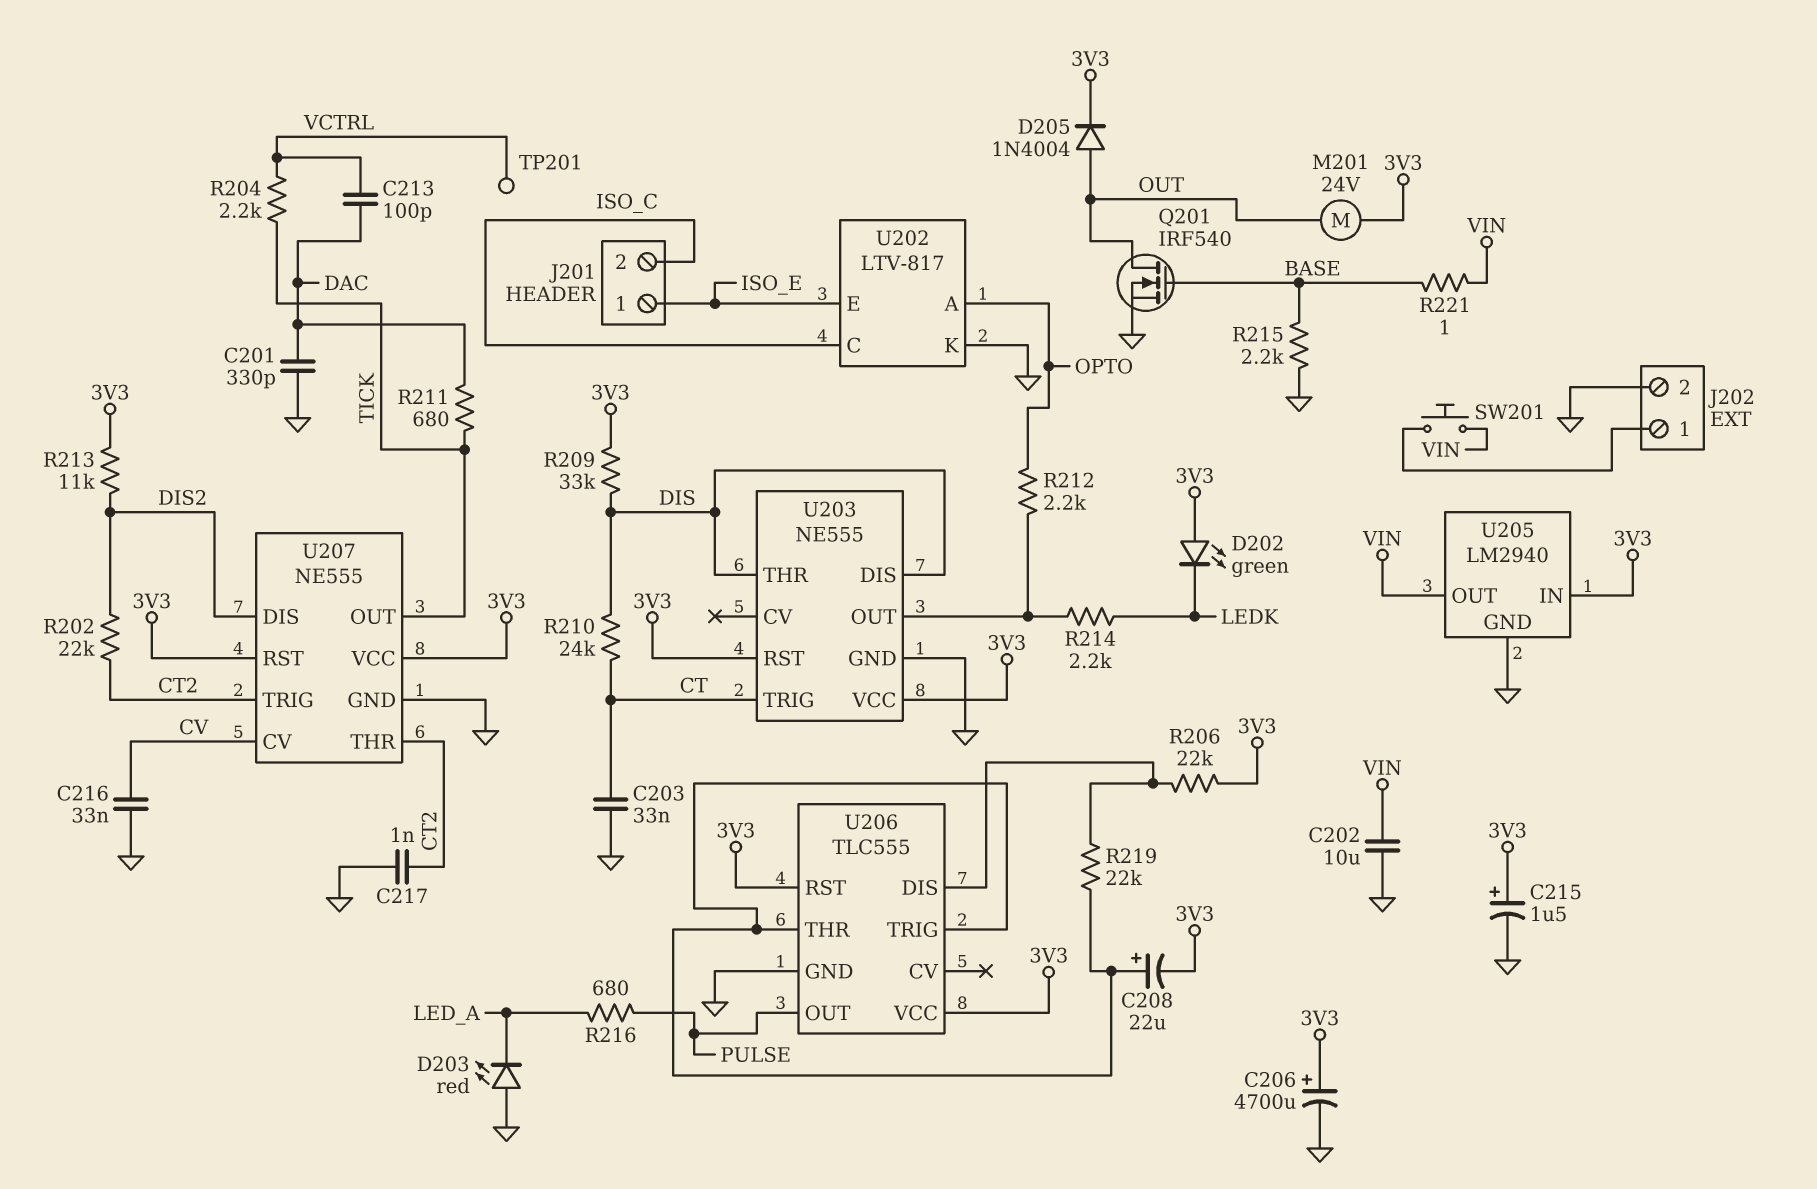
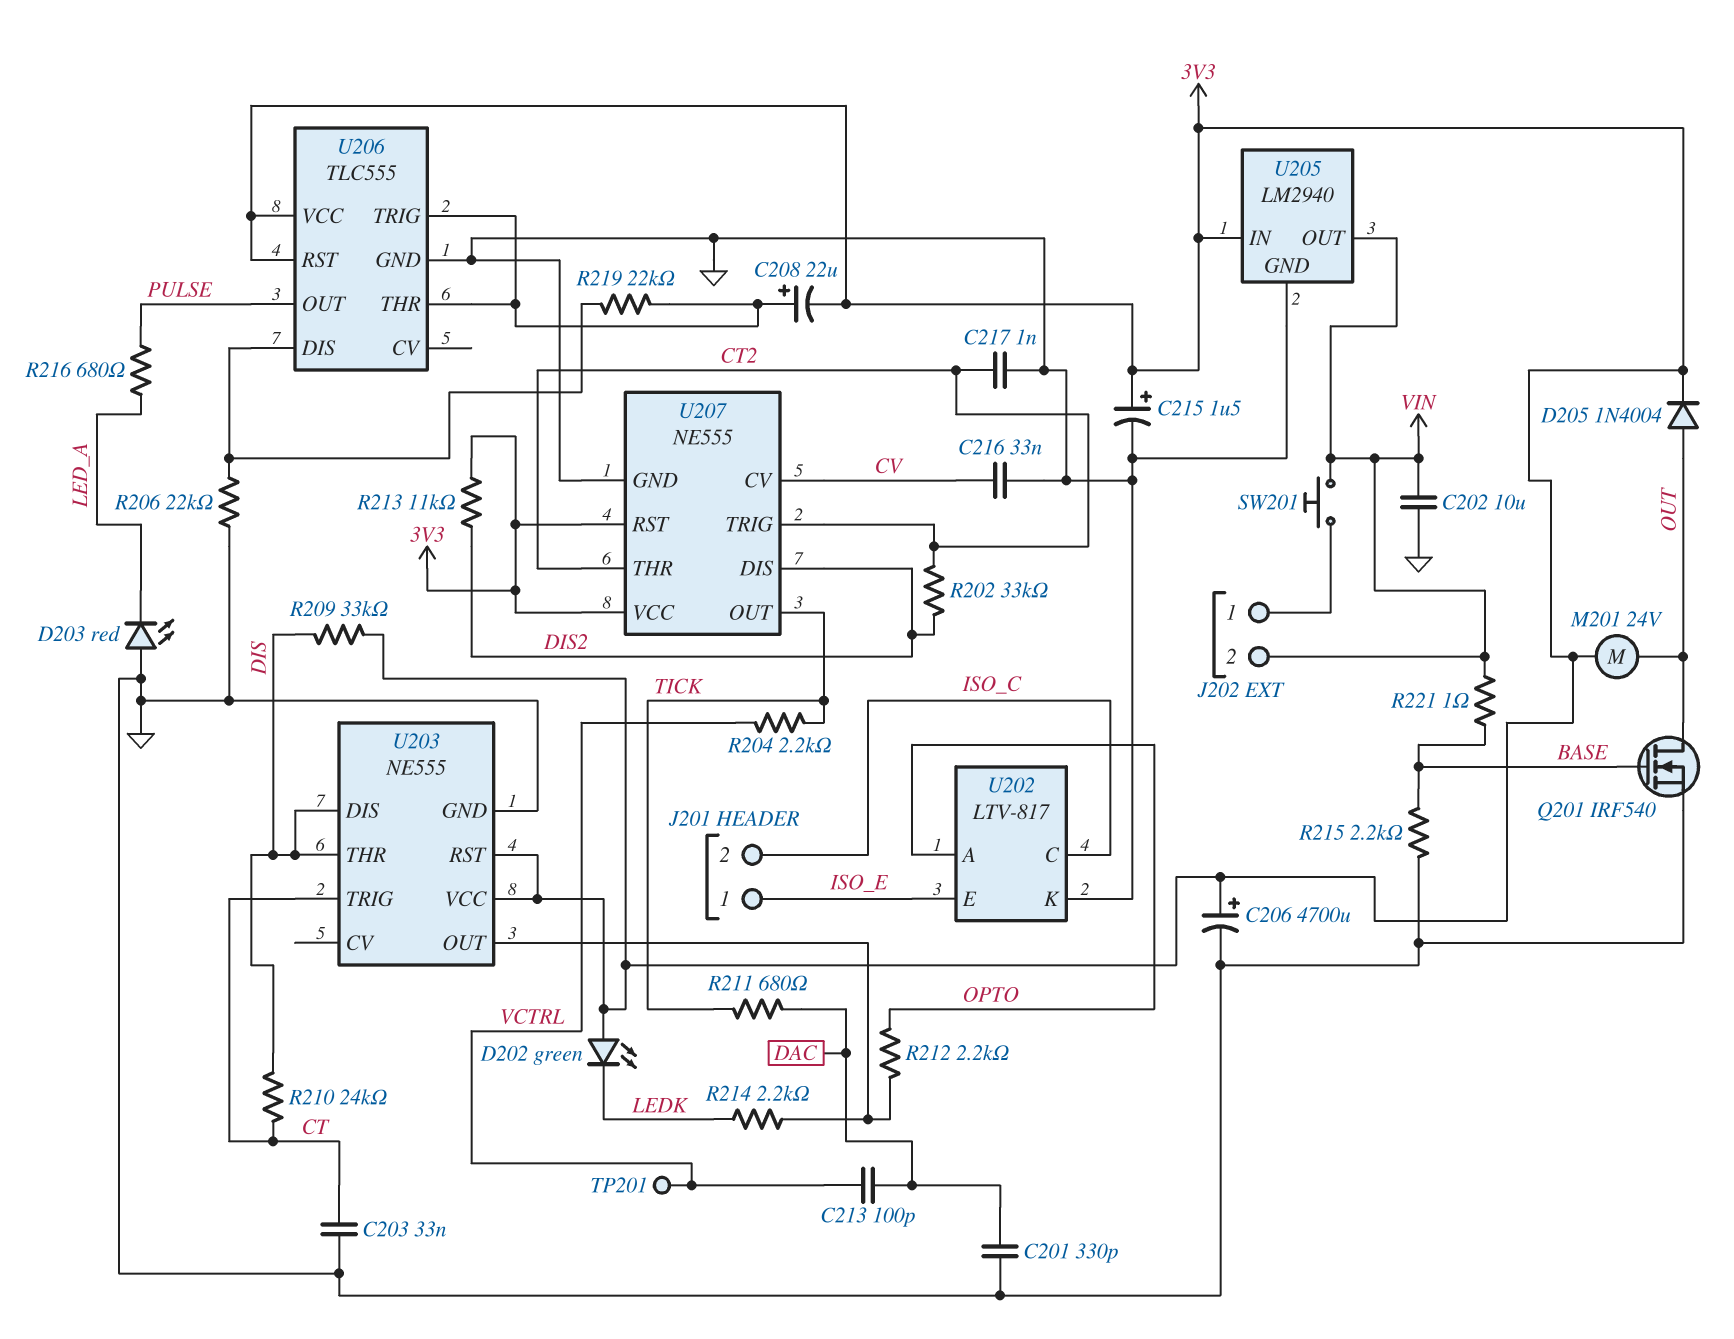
J202 pin 2: GND -> VIN
R202: 22k (CT2, DIS2) -> 33k (CT2, DIS2)
R206: 22k (3V3, U206/DIS) -> 22k (GND, U206/DIS)

